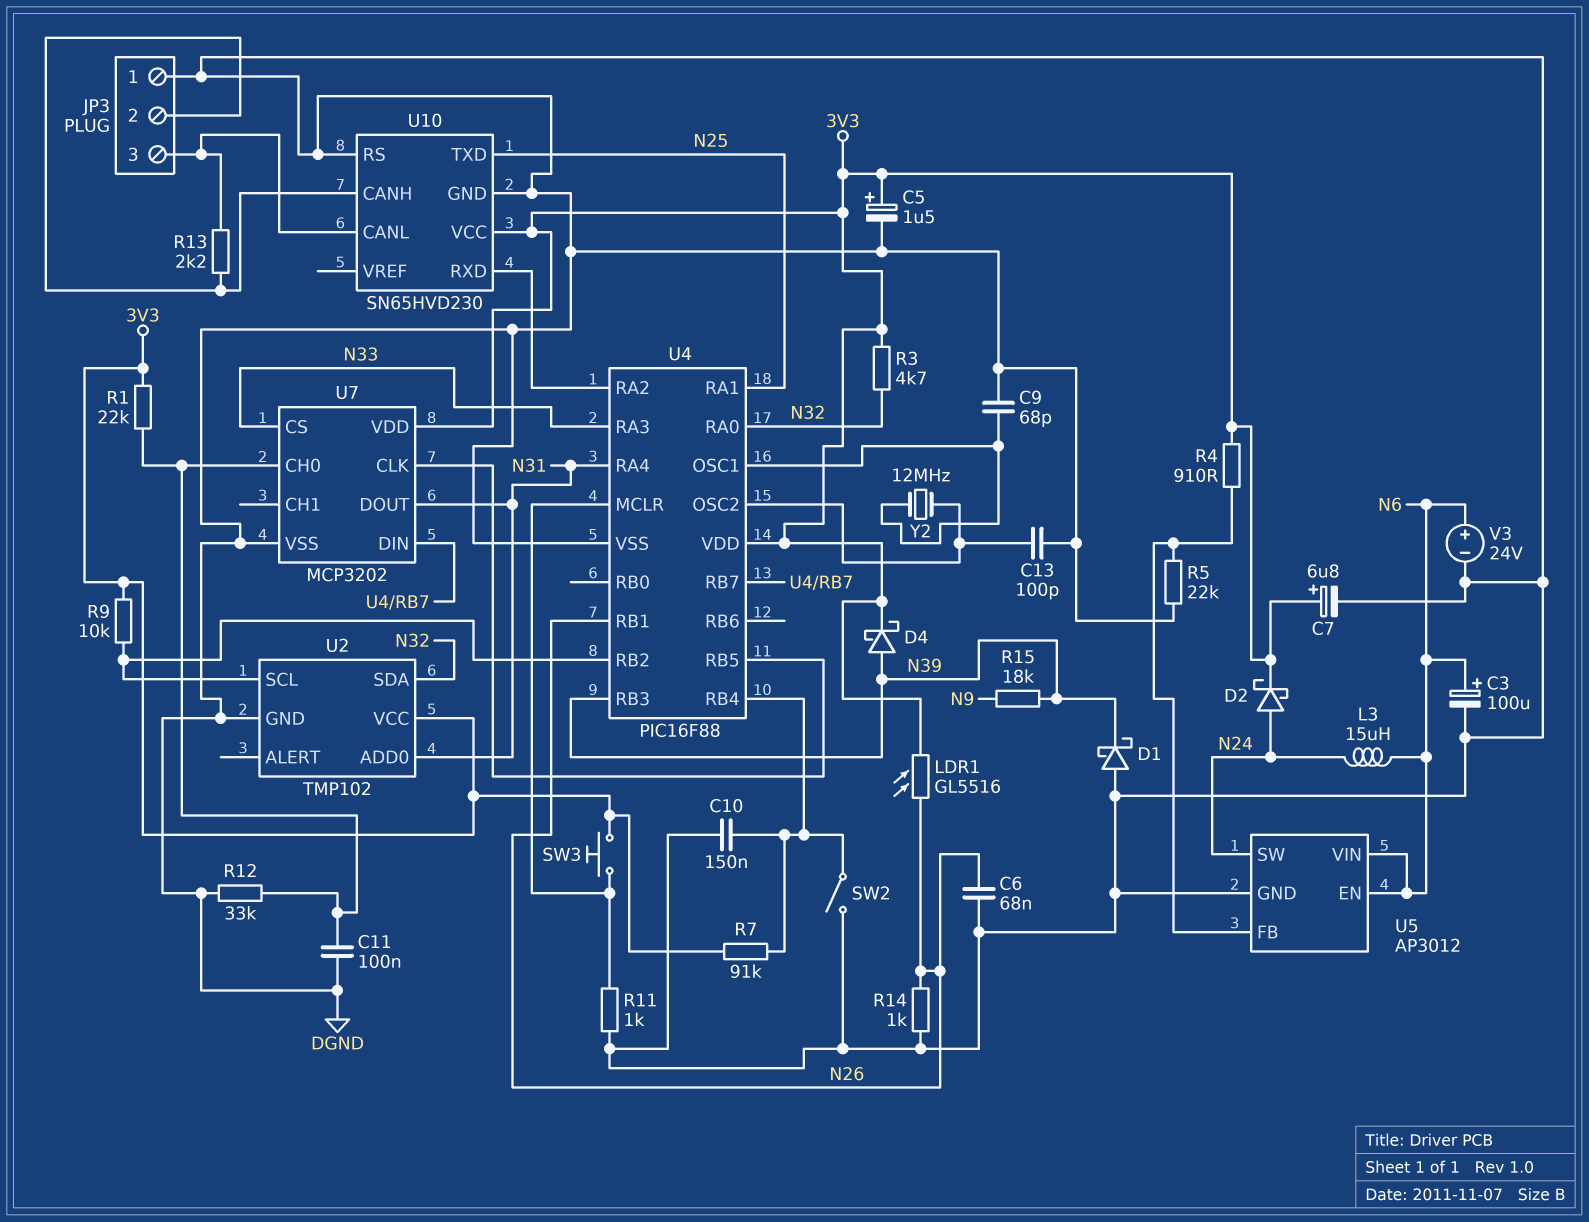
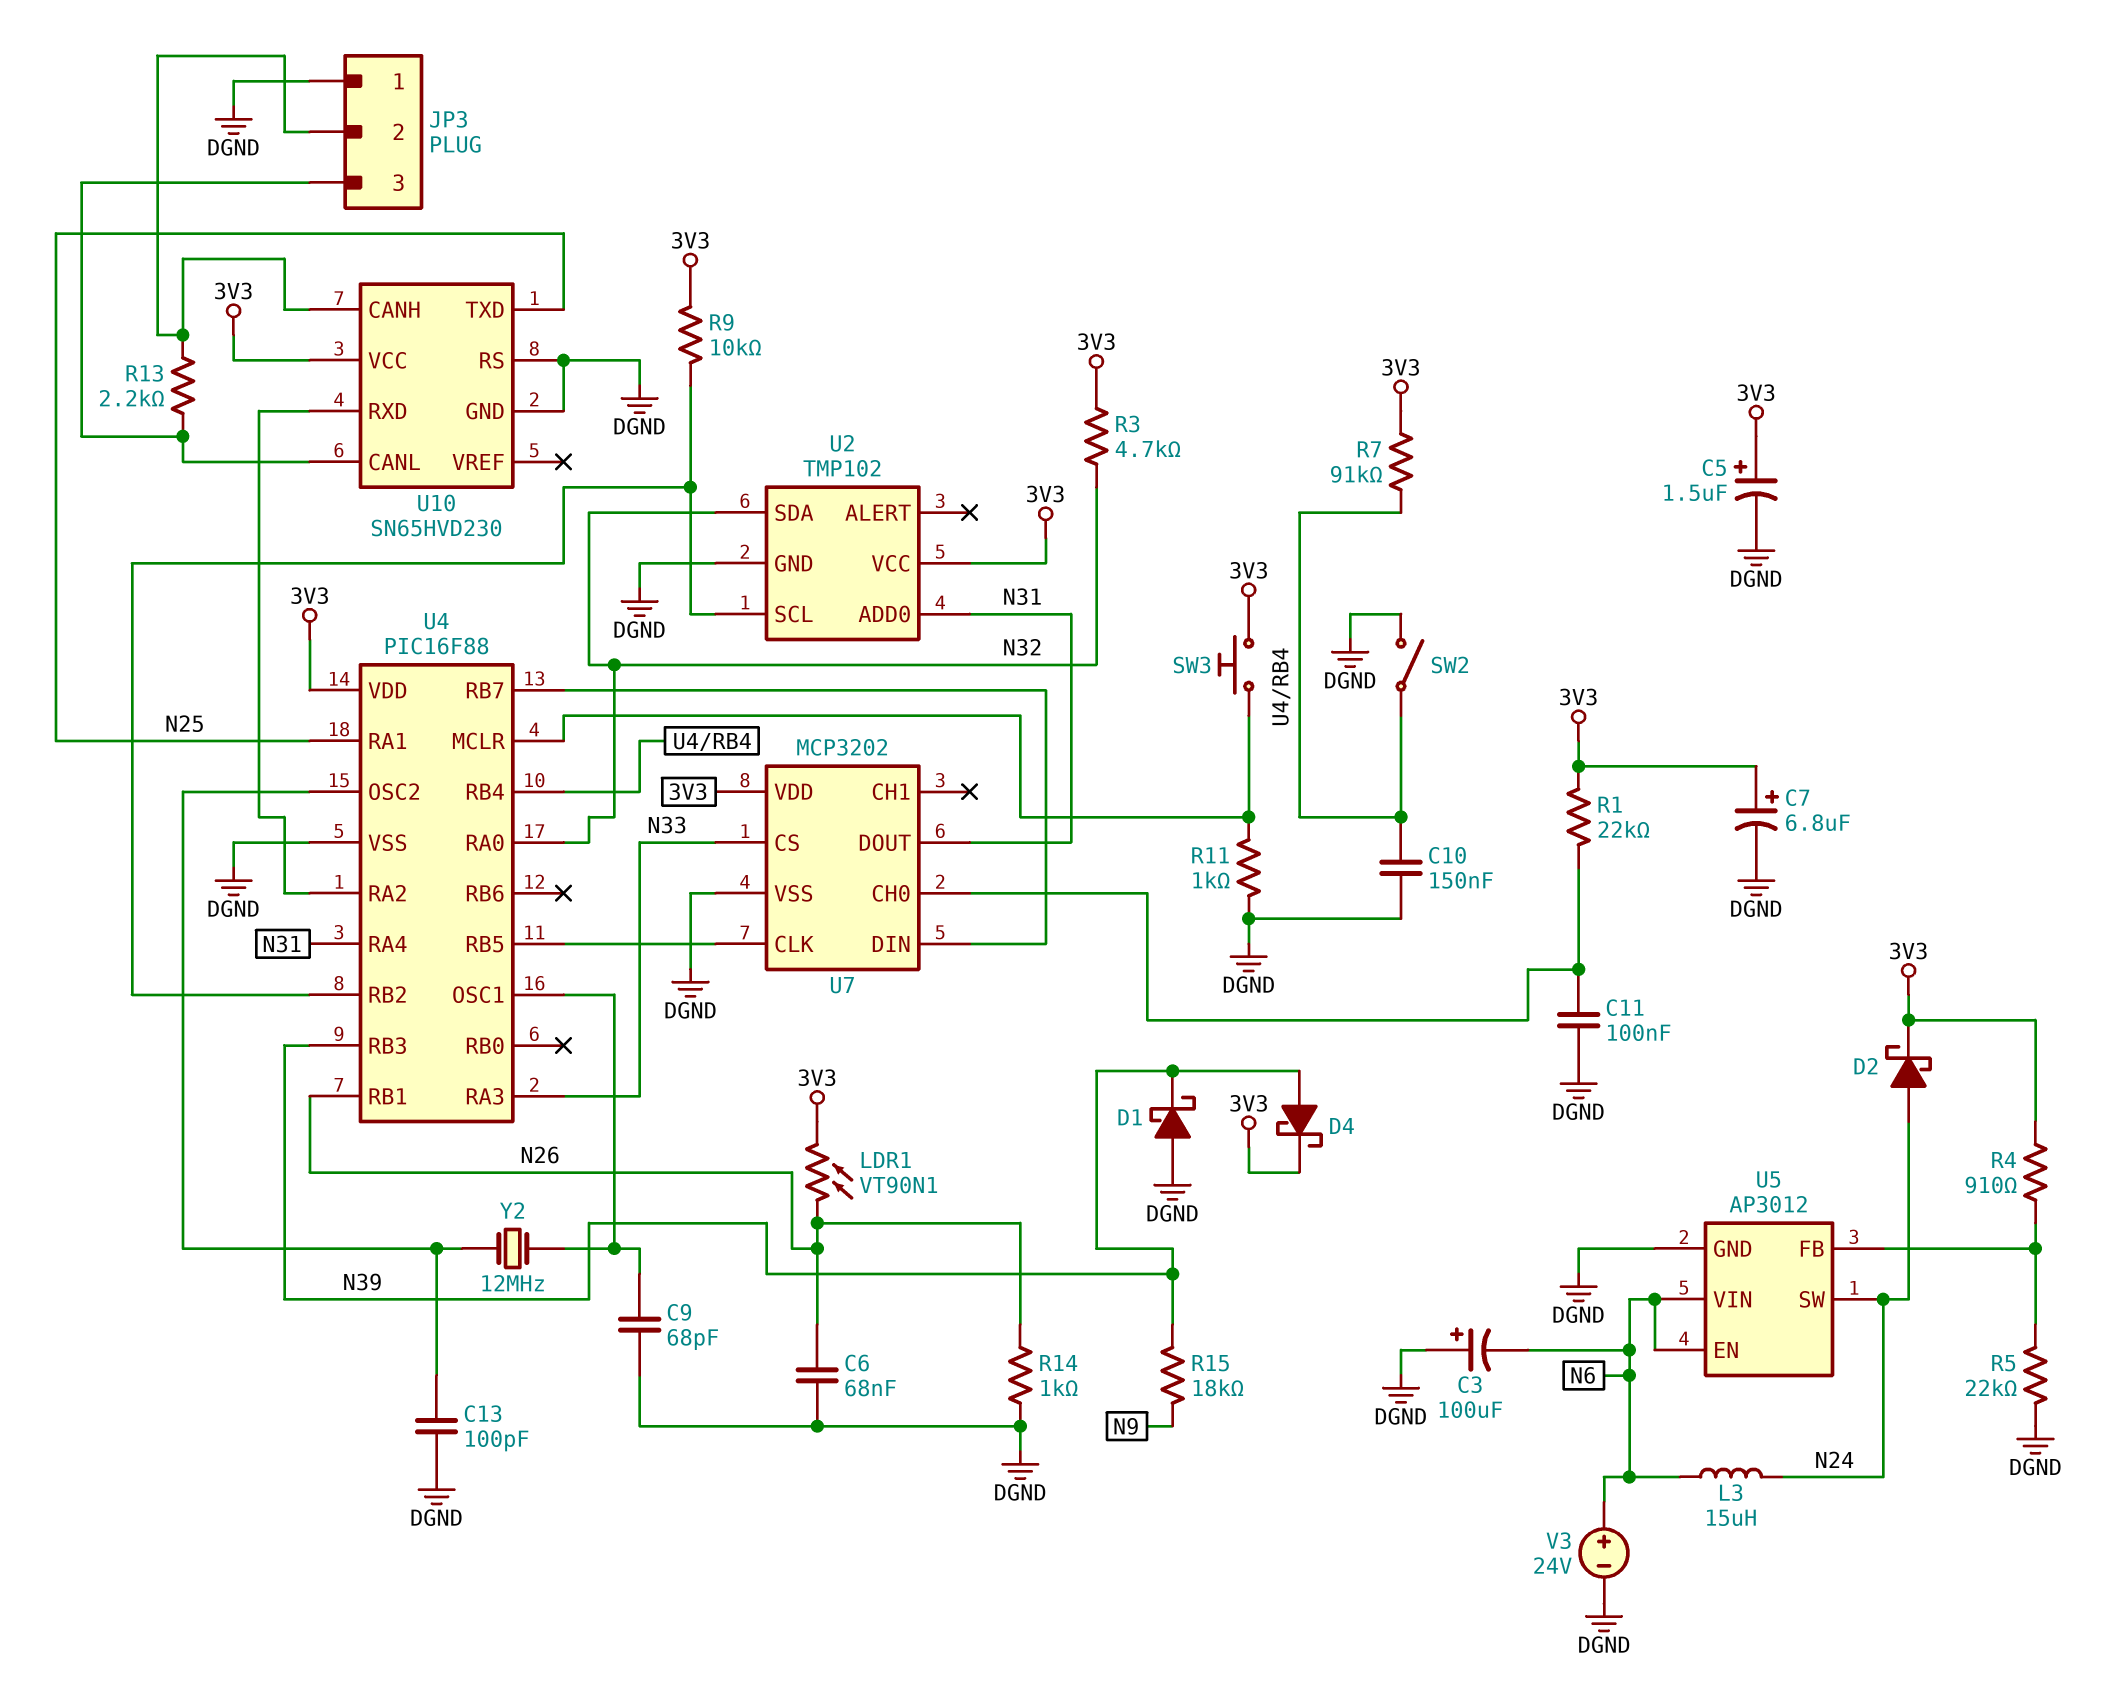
C3: 100uF (plus N6, minus DGND) -> 100uF (plus DGND, minus N6)
LDR1: GL5516 (3V3, N26) -> VT90N1 (3V3, N26)
R12: 33k (DGND, U7/CH0) -> none

